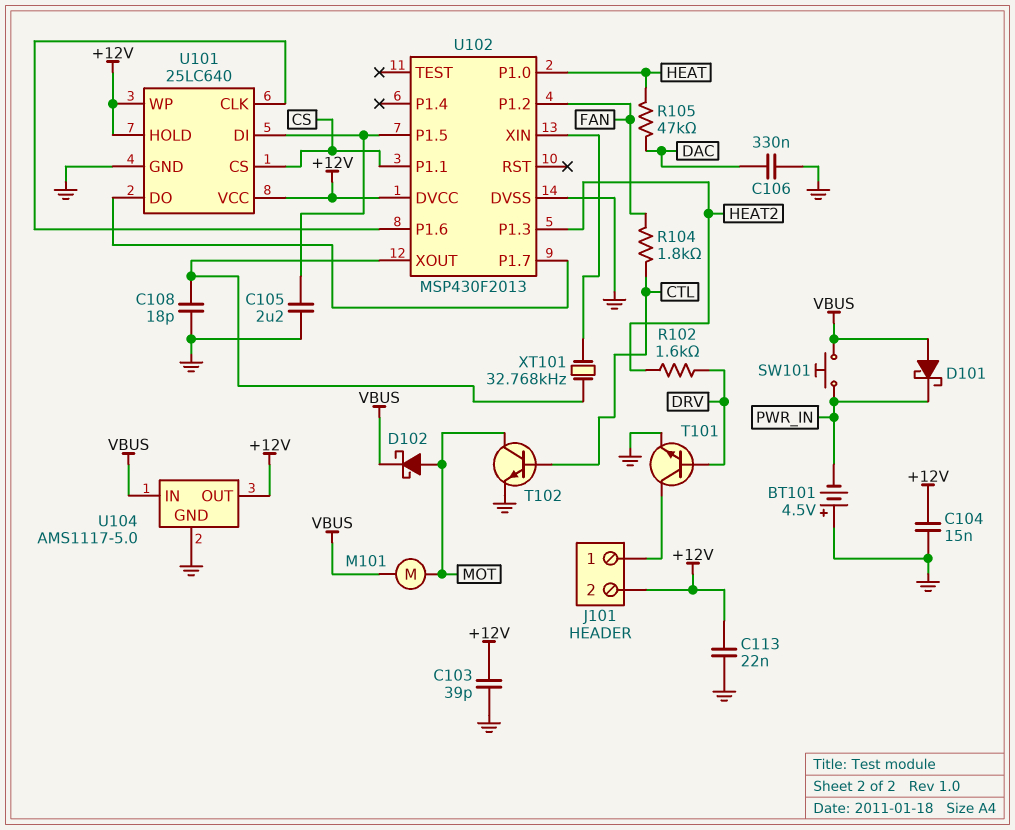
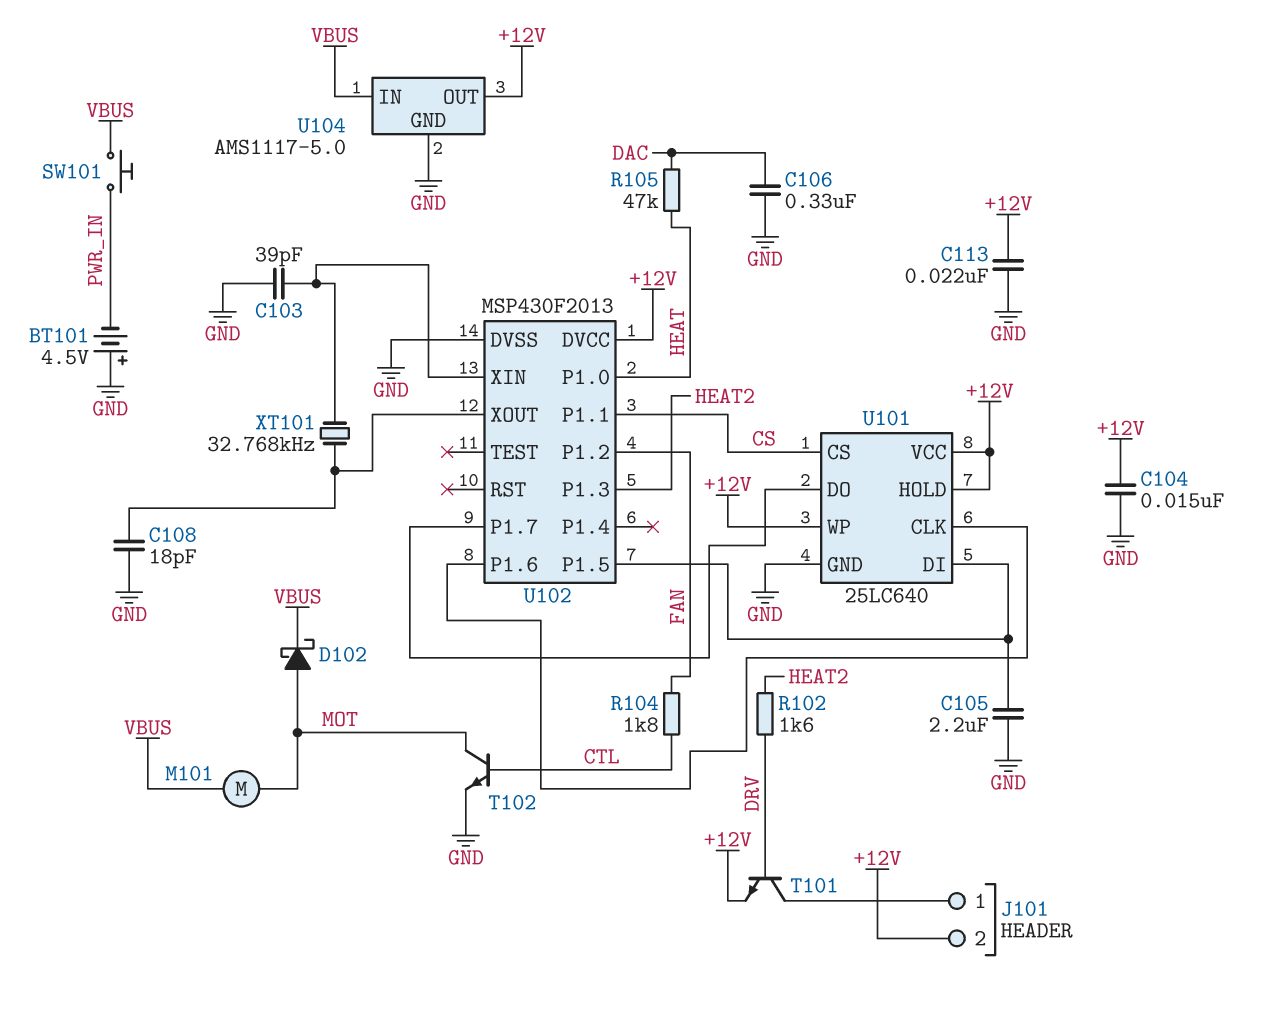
C103: 39pF (+12V, GND) -> 39pF (GND, U102/XIN)
D101: schottky (A VBUS, K PWR_IN) -> none
T101: NPN (B DRV, C J101/1, E GND) -> NPN (B DRV, C J101/1, E +12V)

